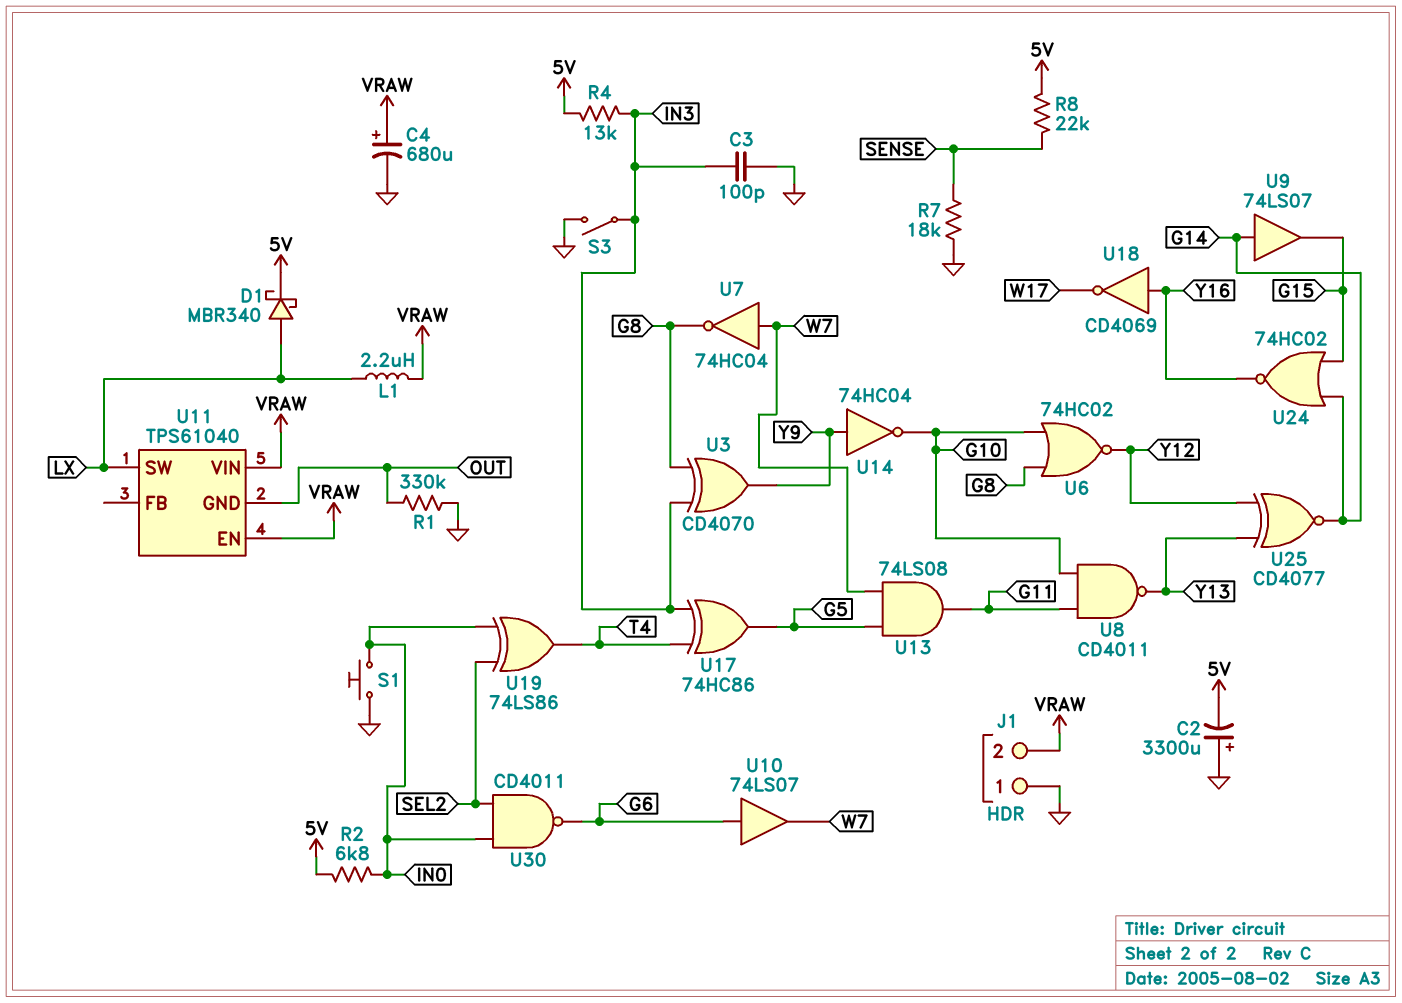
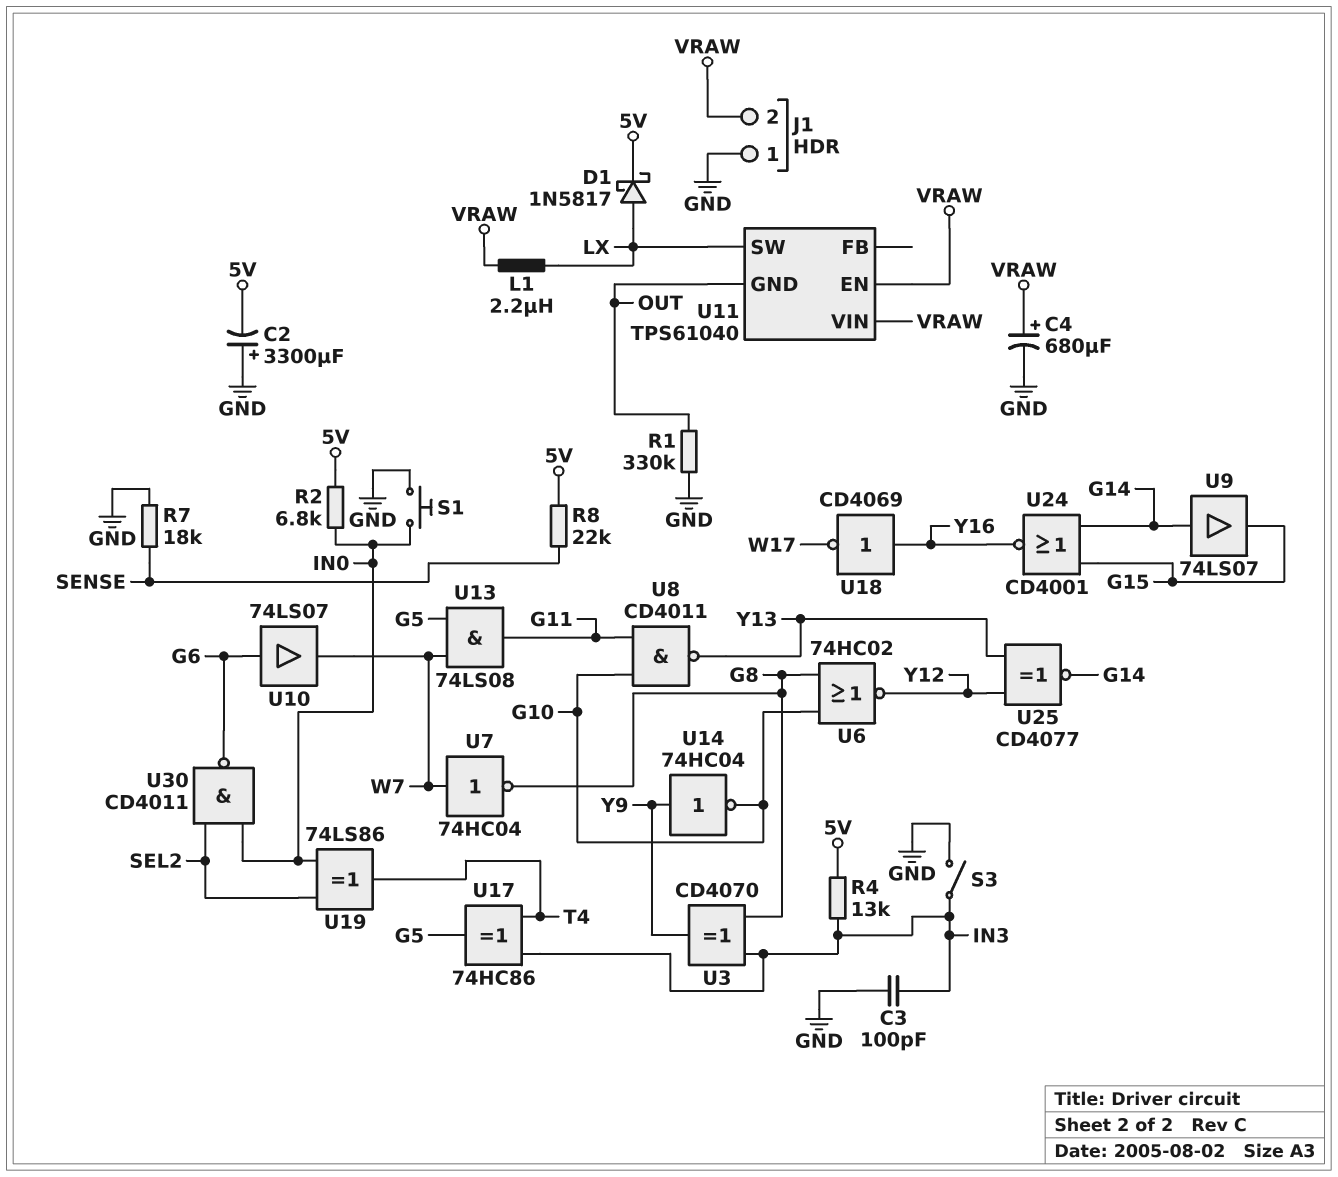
D1: schottky MBR340 (A LX, K 5V) -> schottky 1N5817 (A LX, K 5V)
U24: NOR 74HC02 (in G14, in G15, out Y16) -> NOR CD4001 (in G14, in G15, out Y16)

